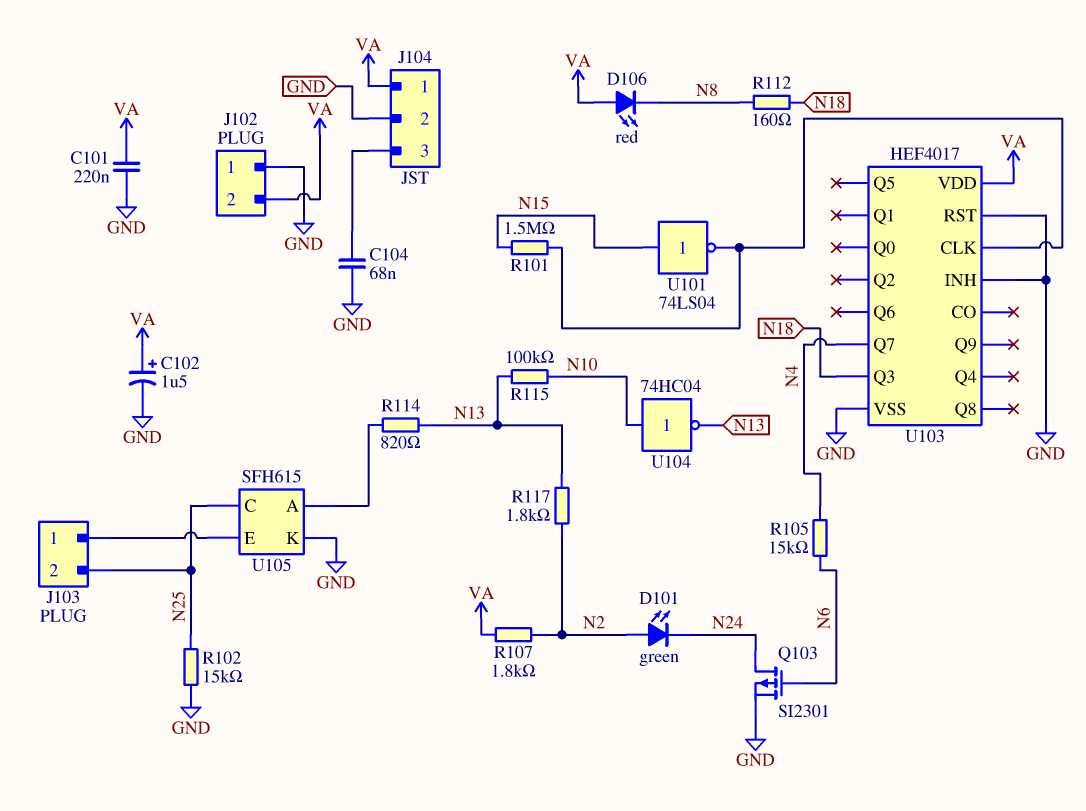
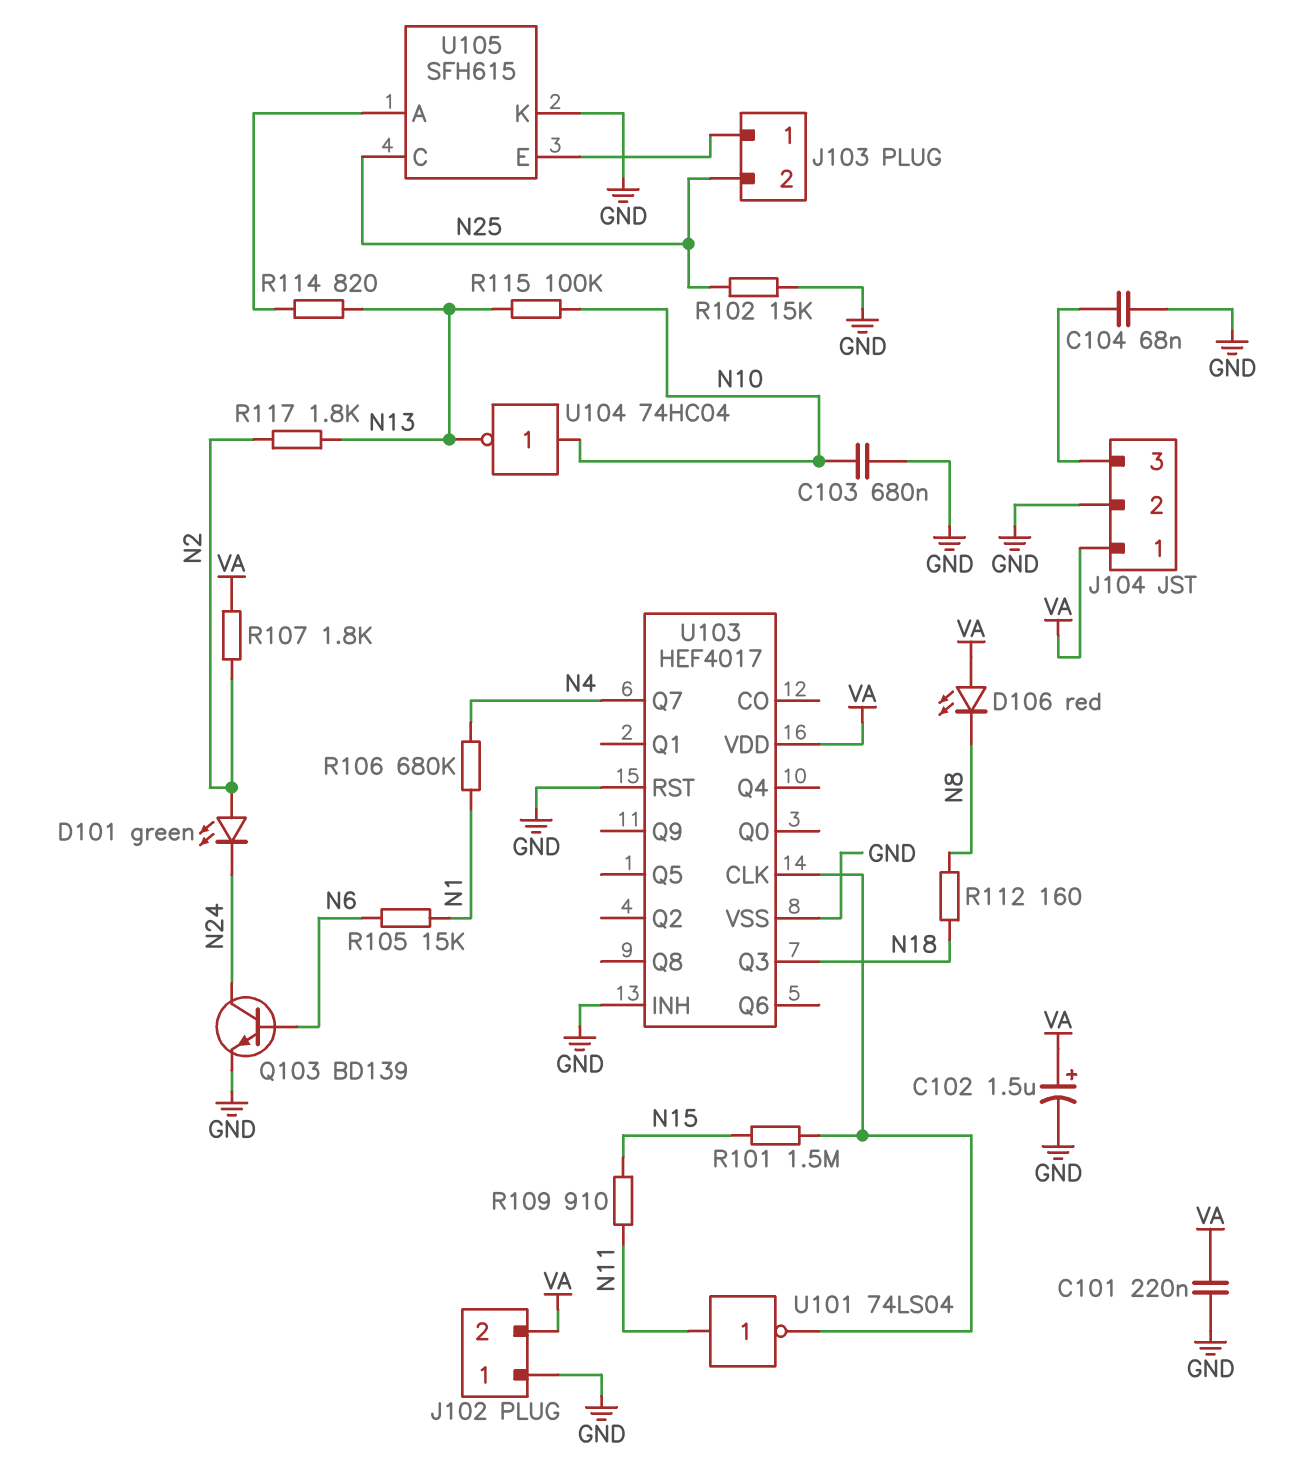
C103: none -> 680nF (GND, N10)
Q103: PMOS SI2301 (G N6, D N24, S GND) -> NPN BD139 (B N6, C N24, E GND)
R105: 15k (N4, N6) -> 15k (N1, N6)
R106: none -> 680k (N1, N4)
R109: none -> 910 (N11, N15)
U101: NOT 74LS04 (in N15, out U103/CLK) -> NOT 74LS04 (in N11, out U103/CLK)

